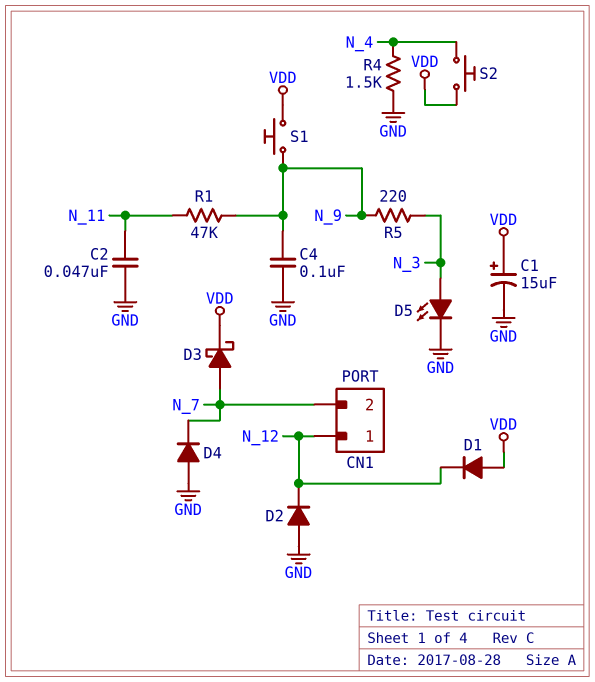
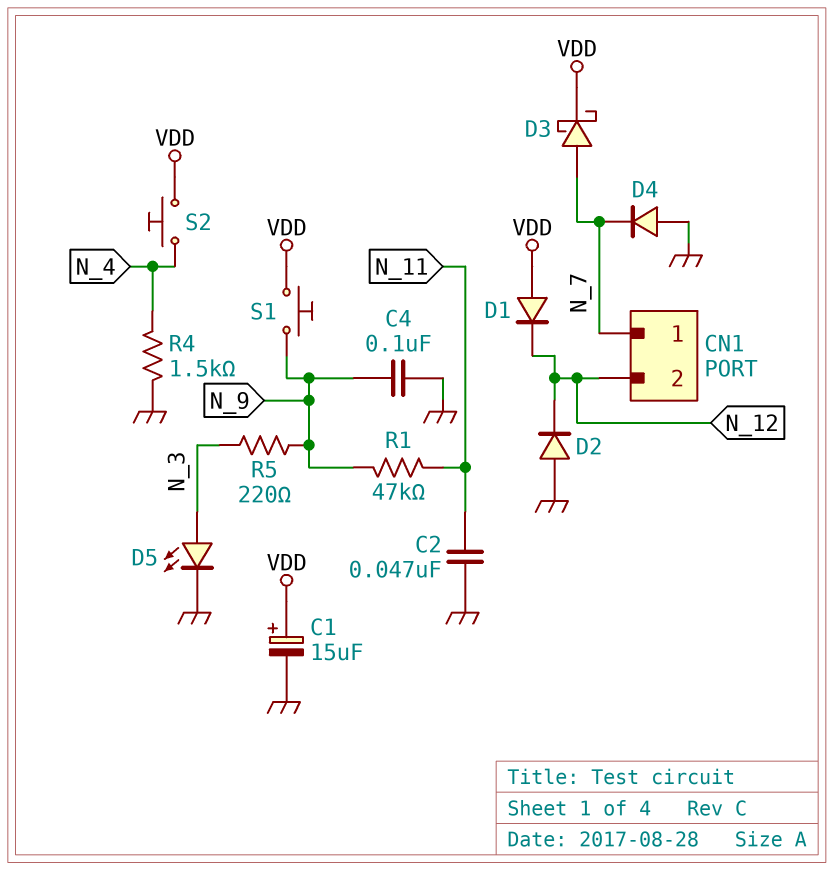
CN1 pin 1: N_12 -> N_7
CN1 pin 2: N_7 -> N_12

